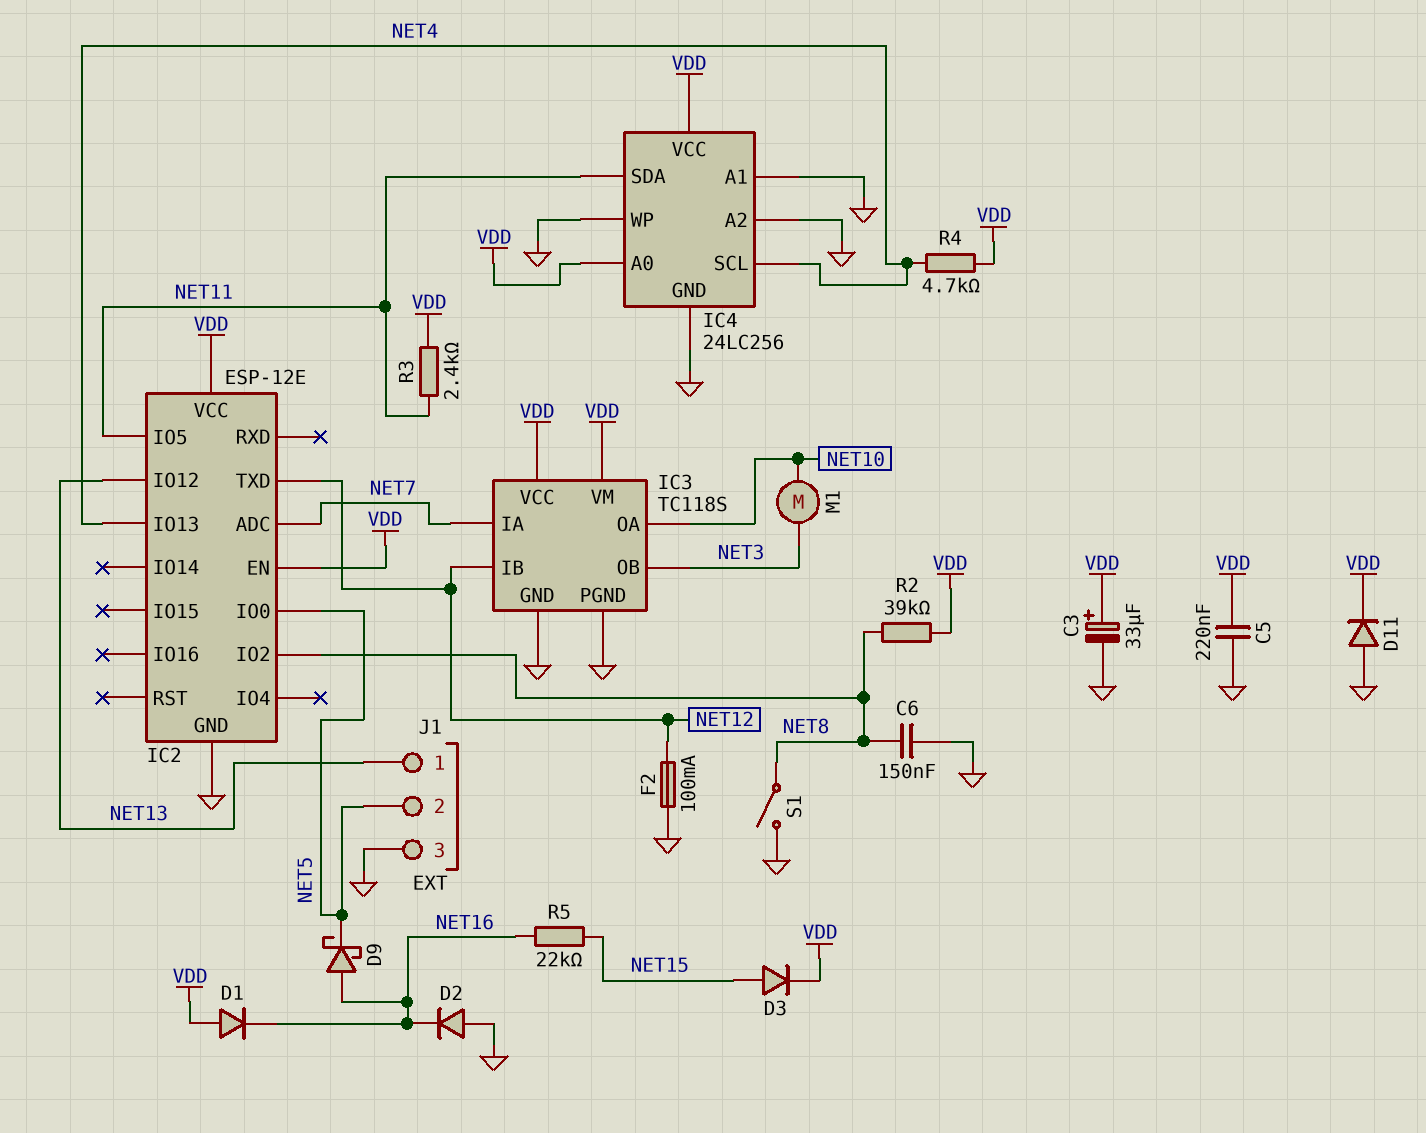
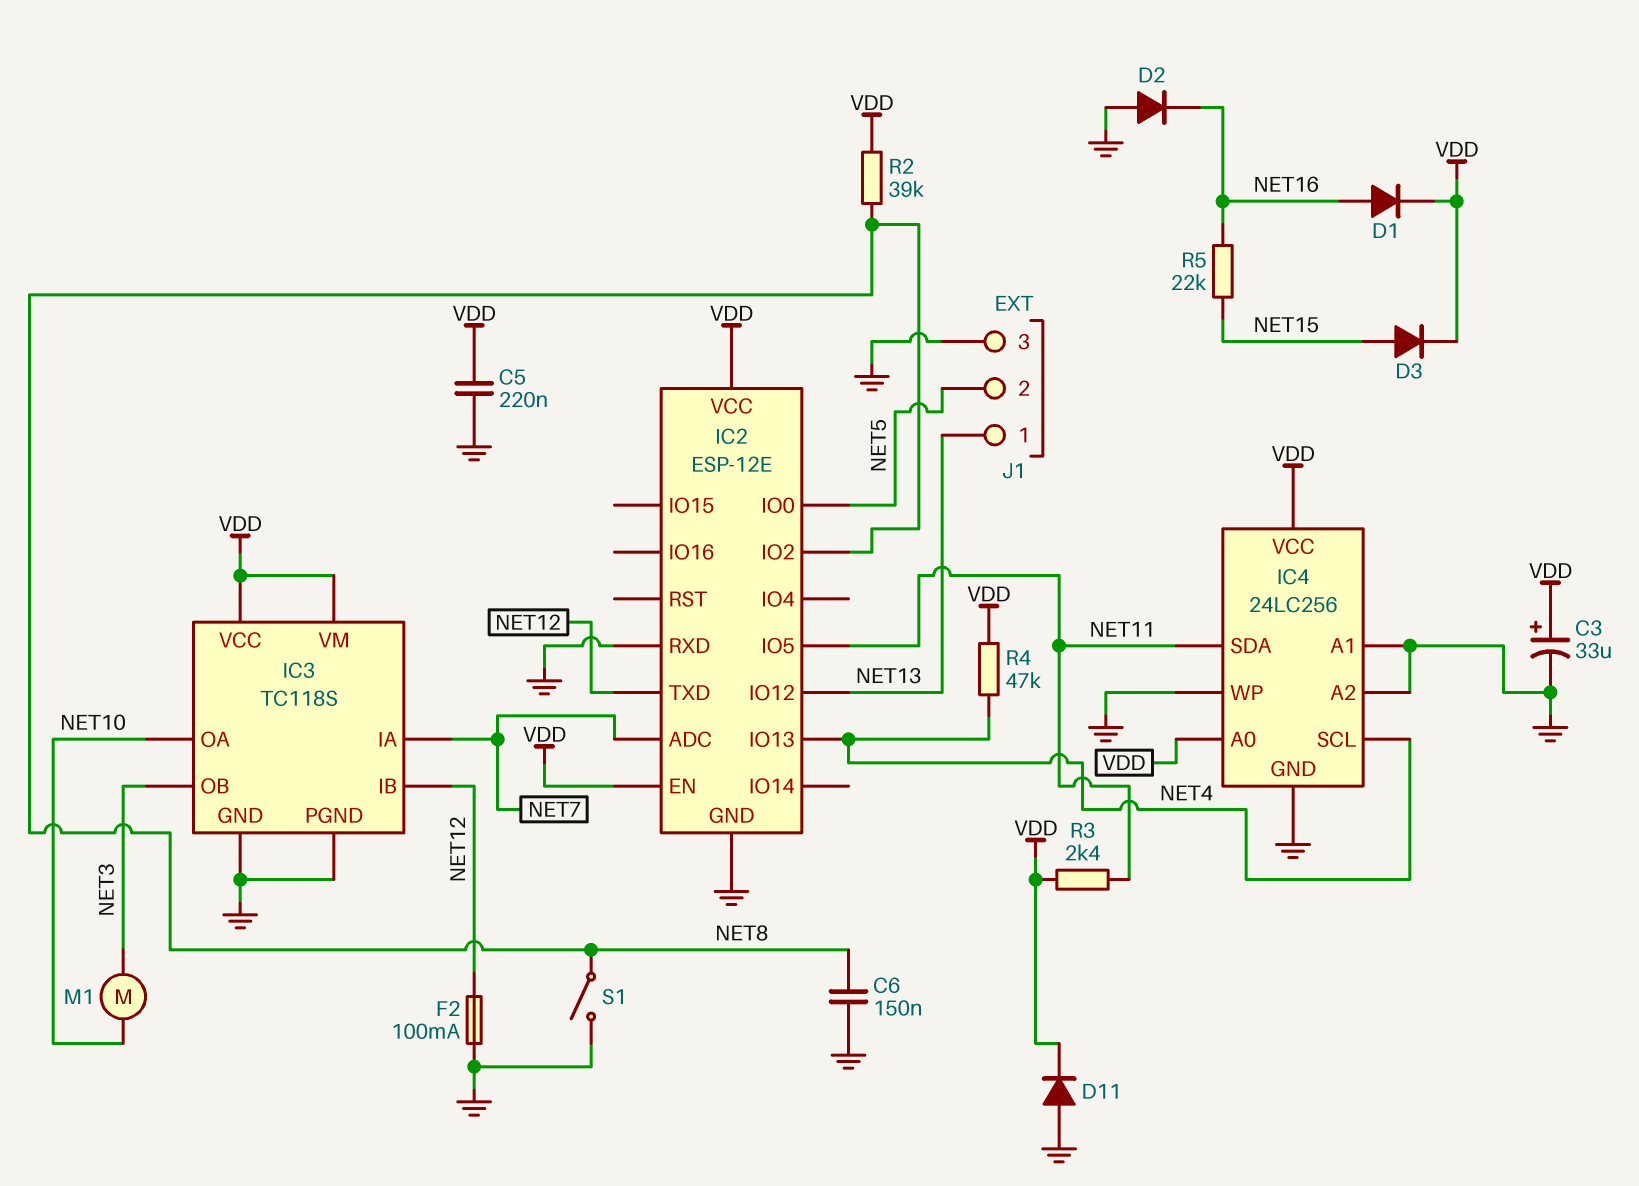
D1: diode (A VDD, K NET16) -> diode (A NET16, K VDD)
D9: schottky (A NET16, K NET5) -> none
IC2 pin RXD: none -> GND
R4: 4.7k (NET4, VDD) -> 47k (NET4, VDD)

